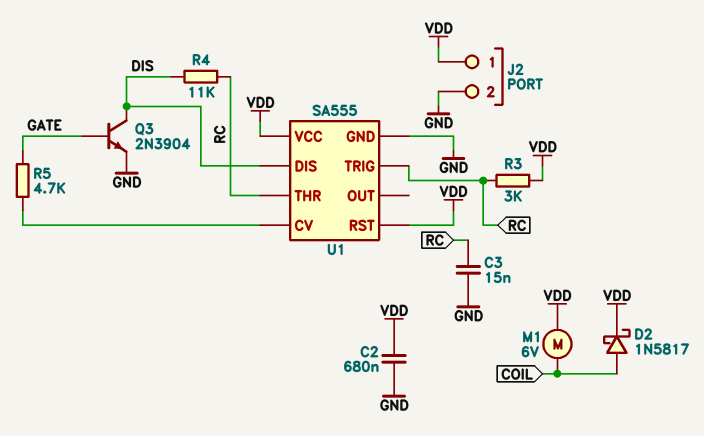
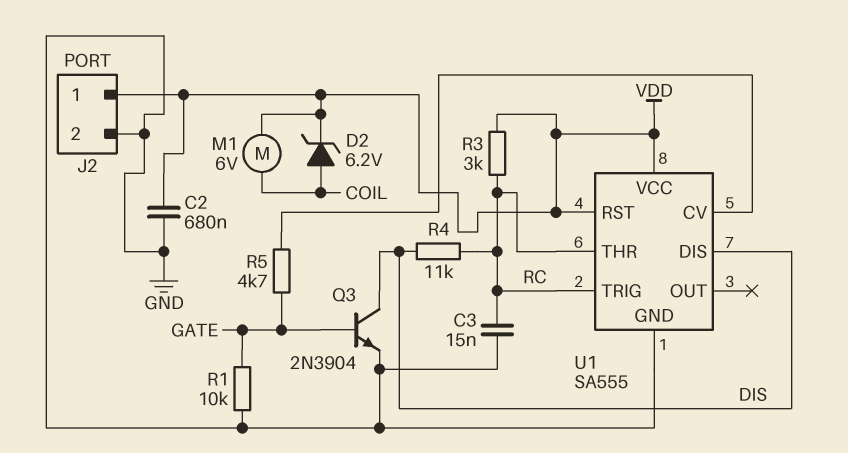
D2: schottky 1N5817 (A COIL, K VDD) -> zener 6.2V (A COIL, K VDD)
R1: none -> 10k (GATE, GND)

